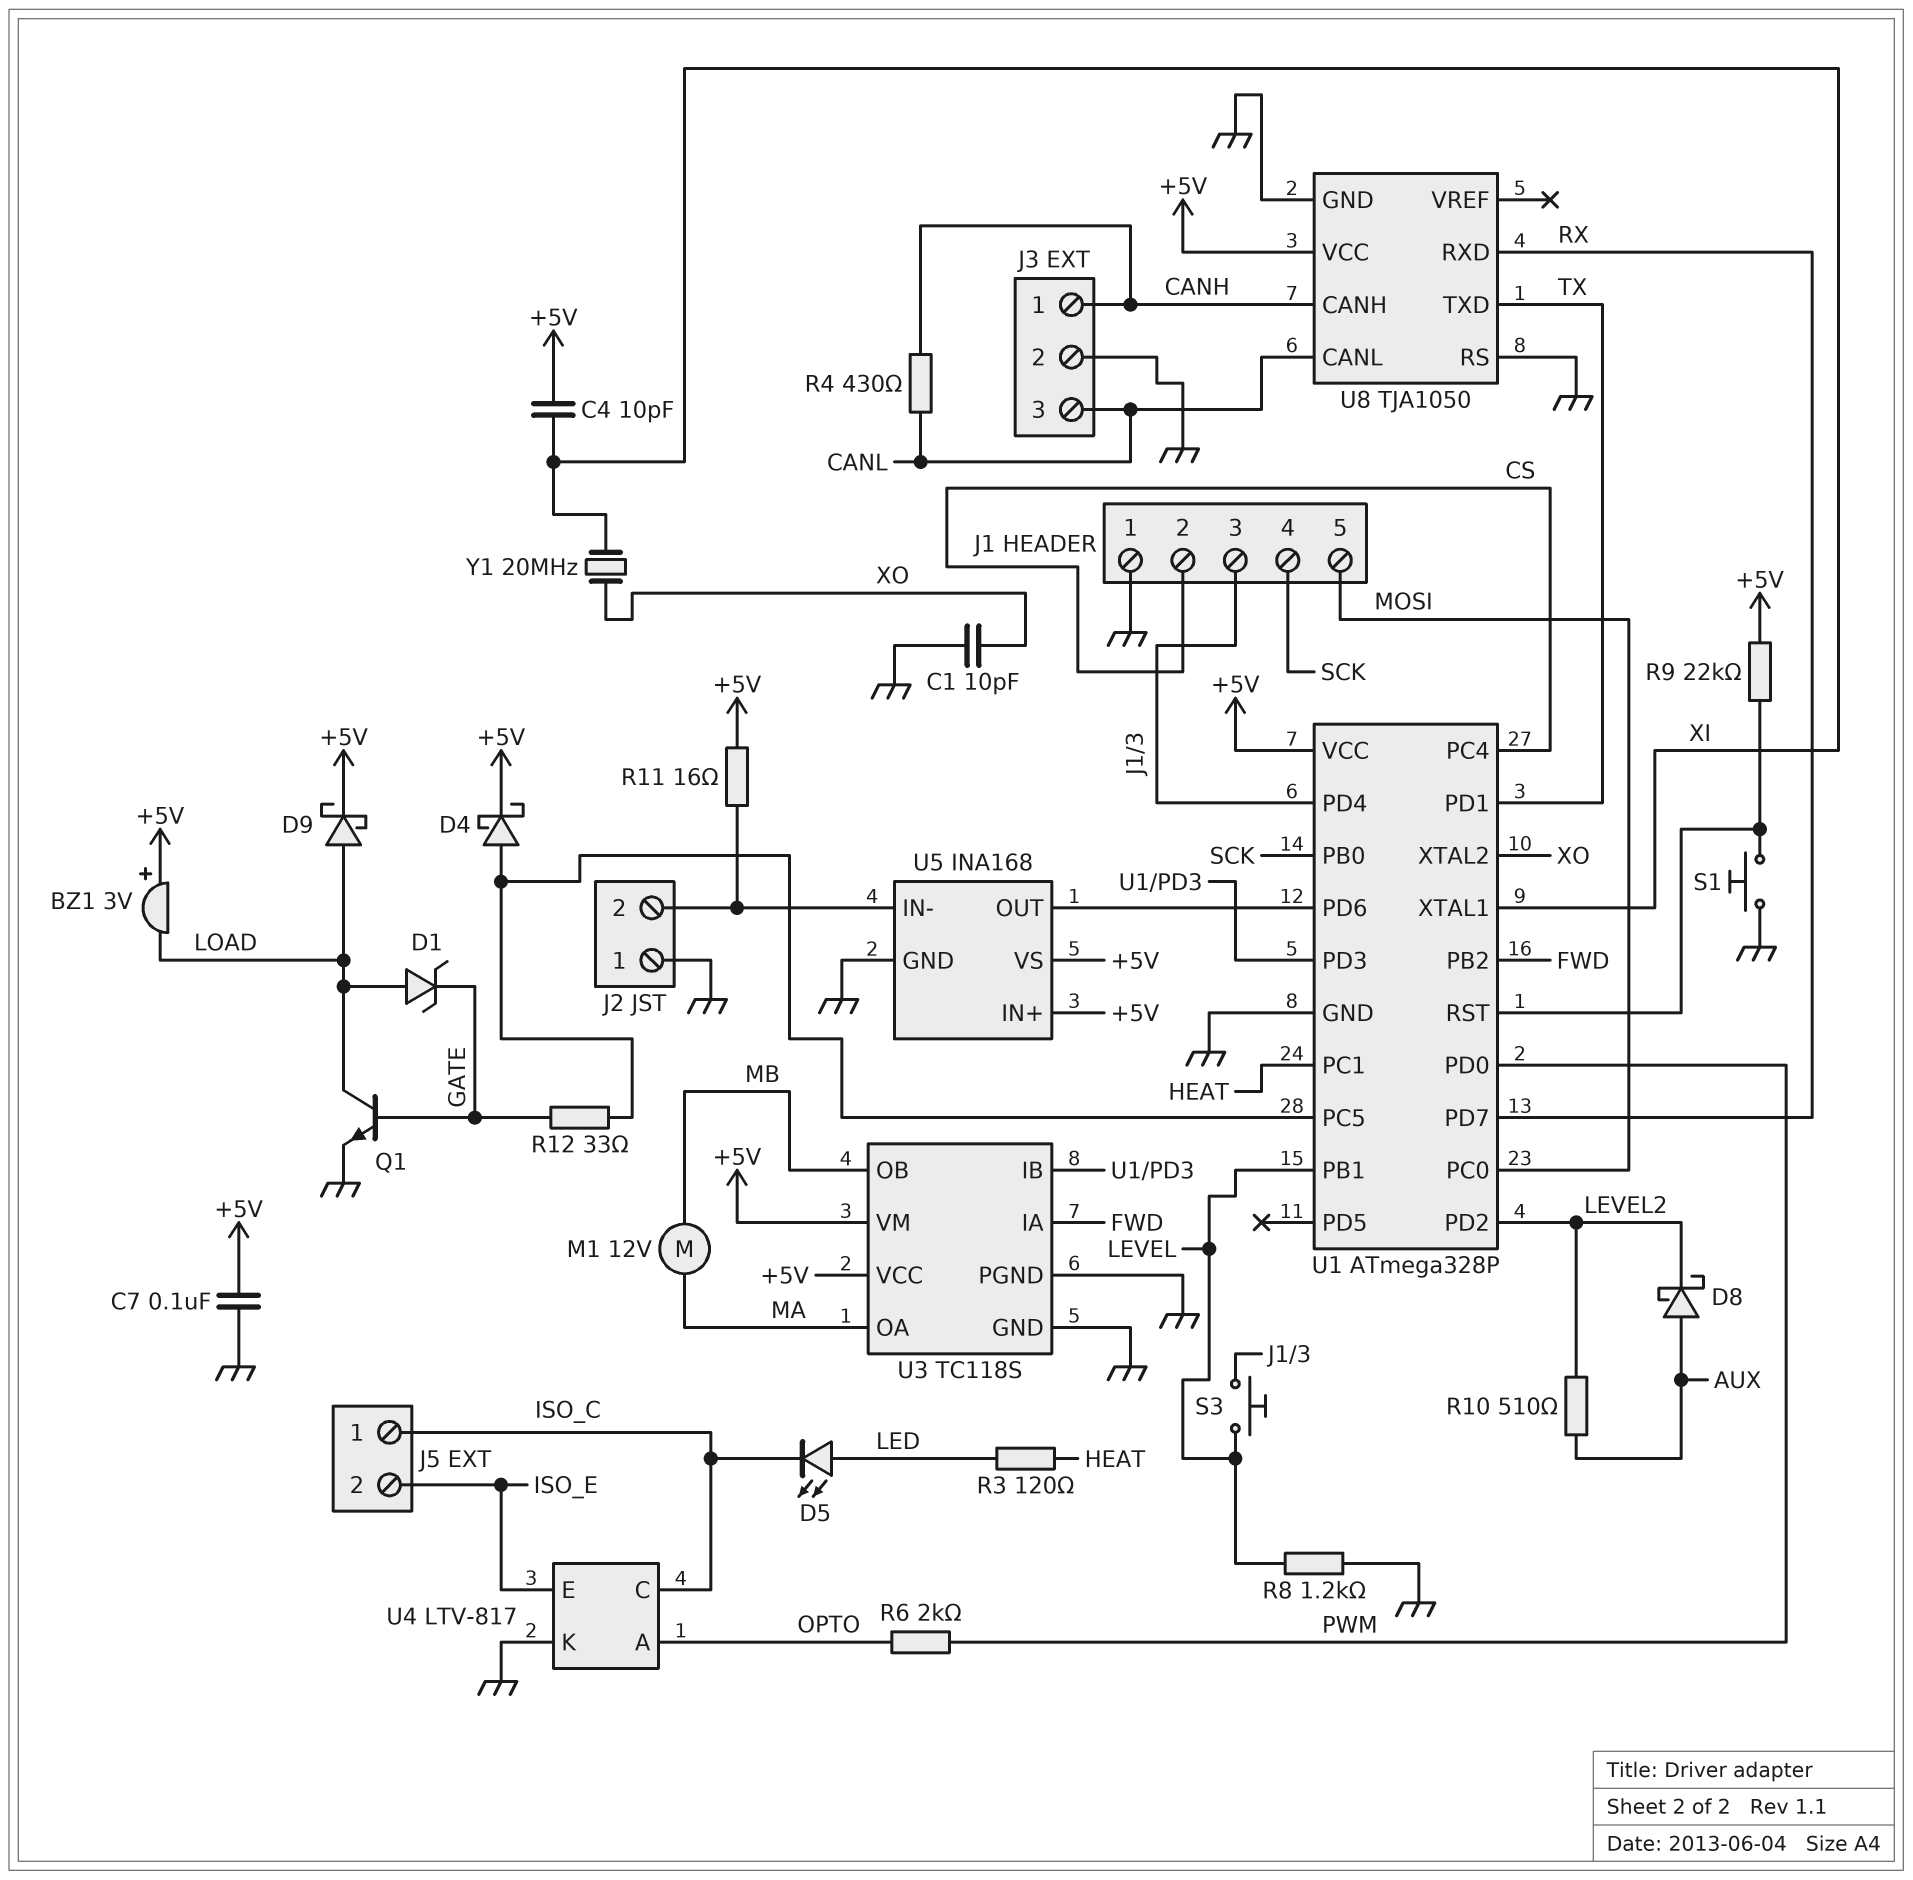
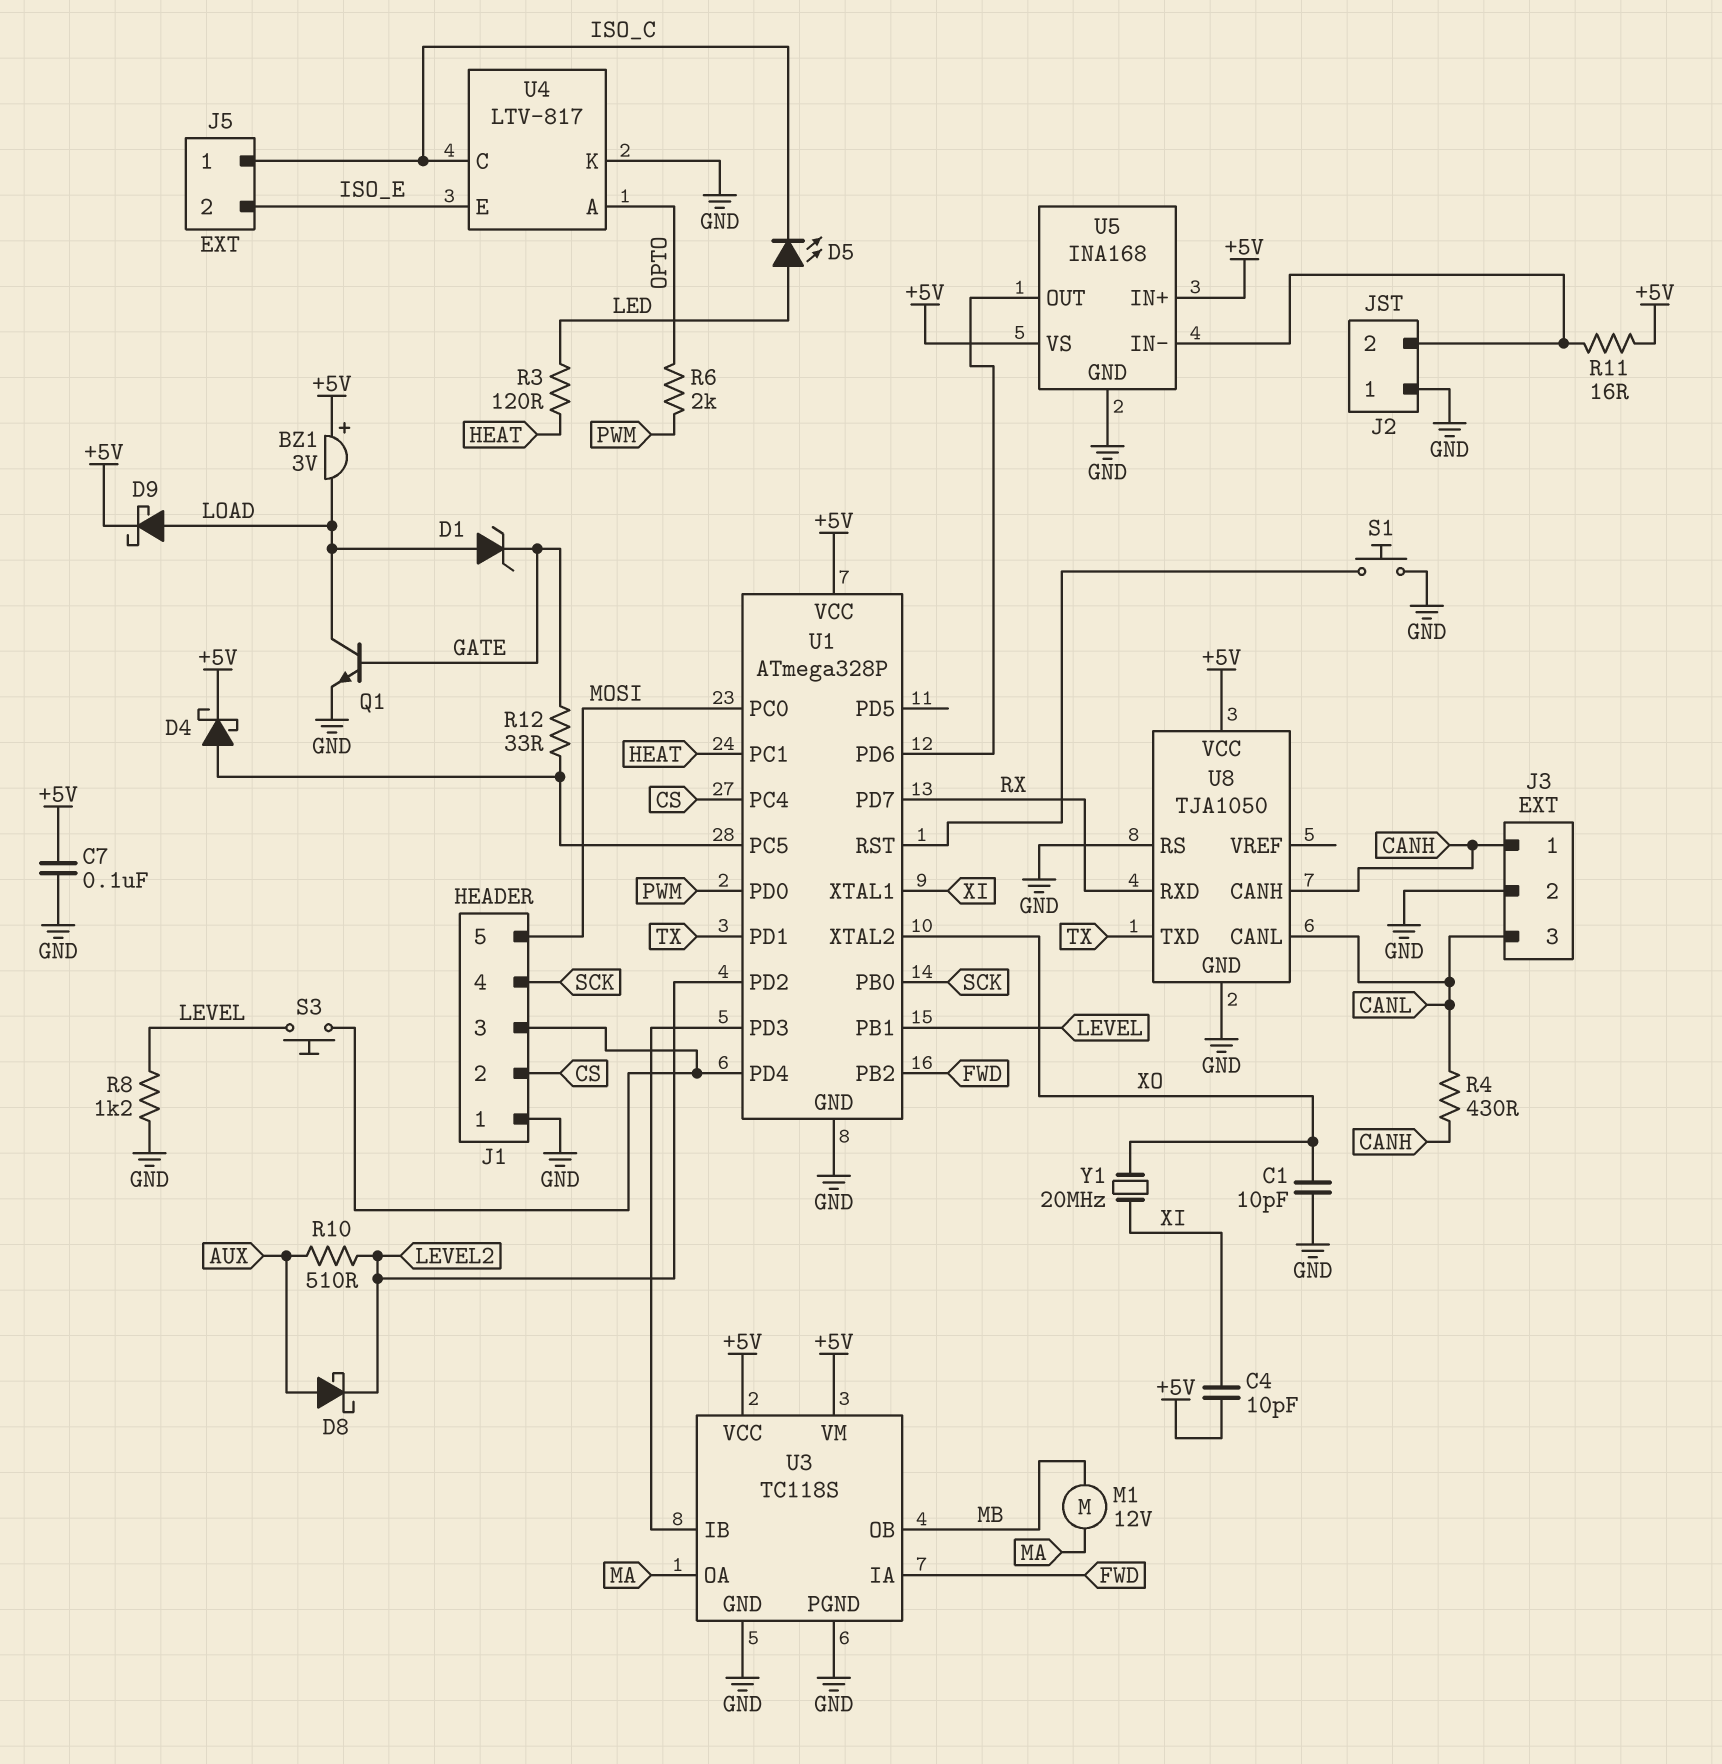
R9: 22k (+5V, U1/RST) -> none

